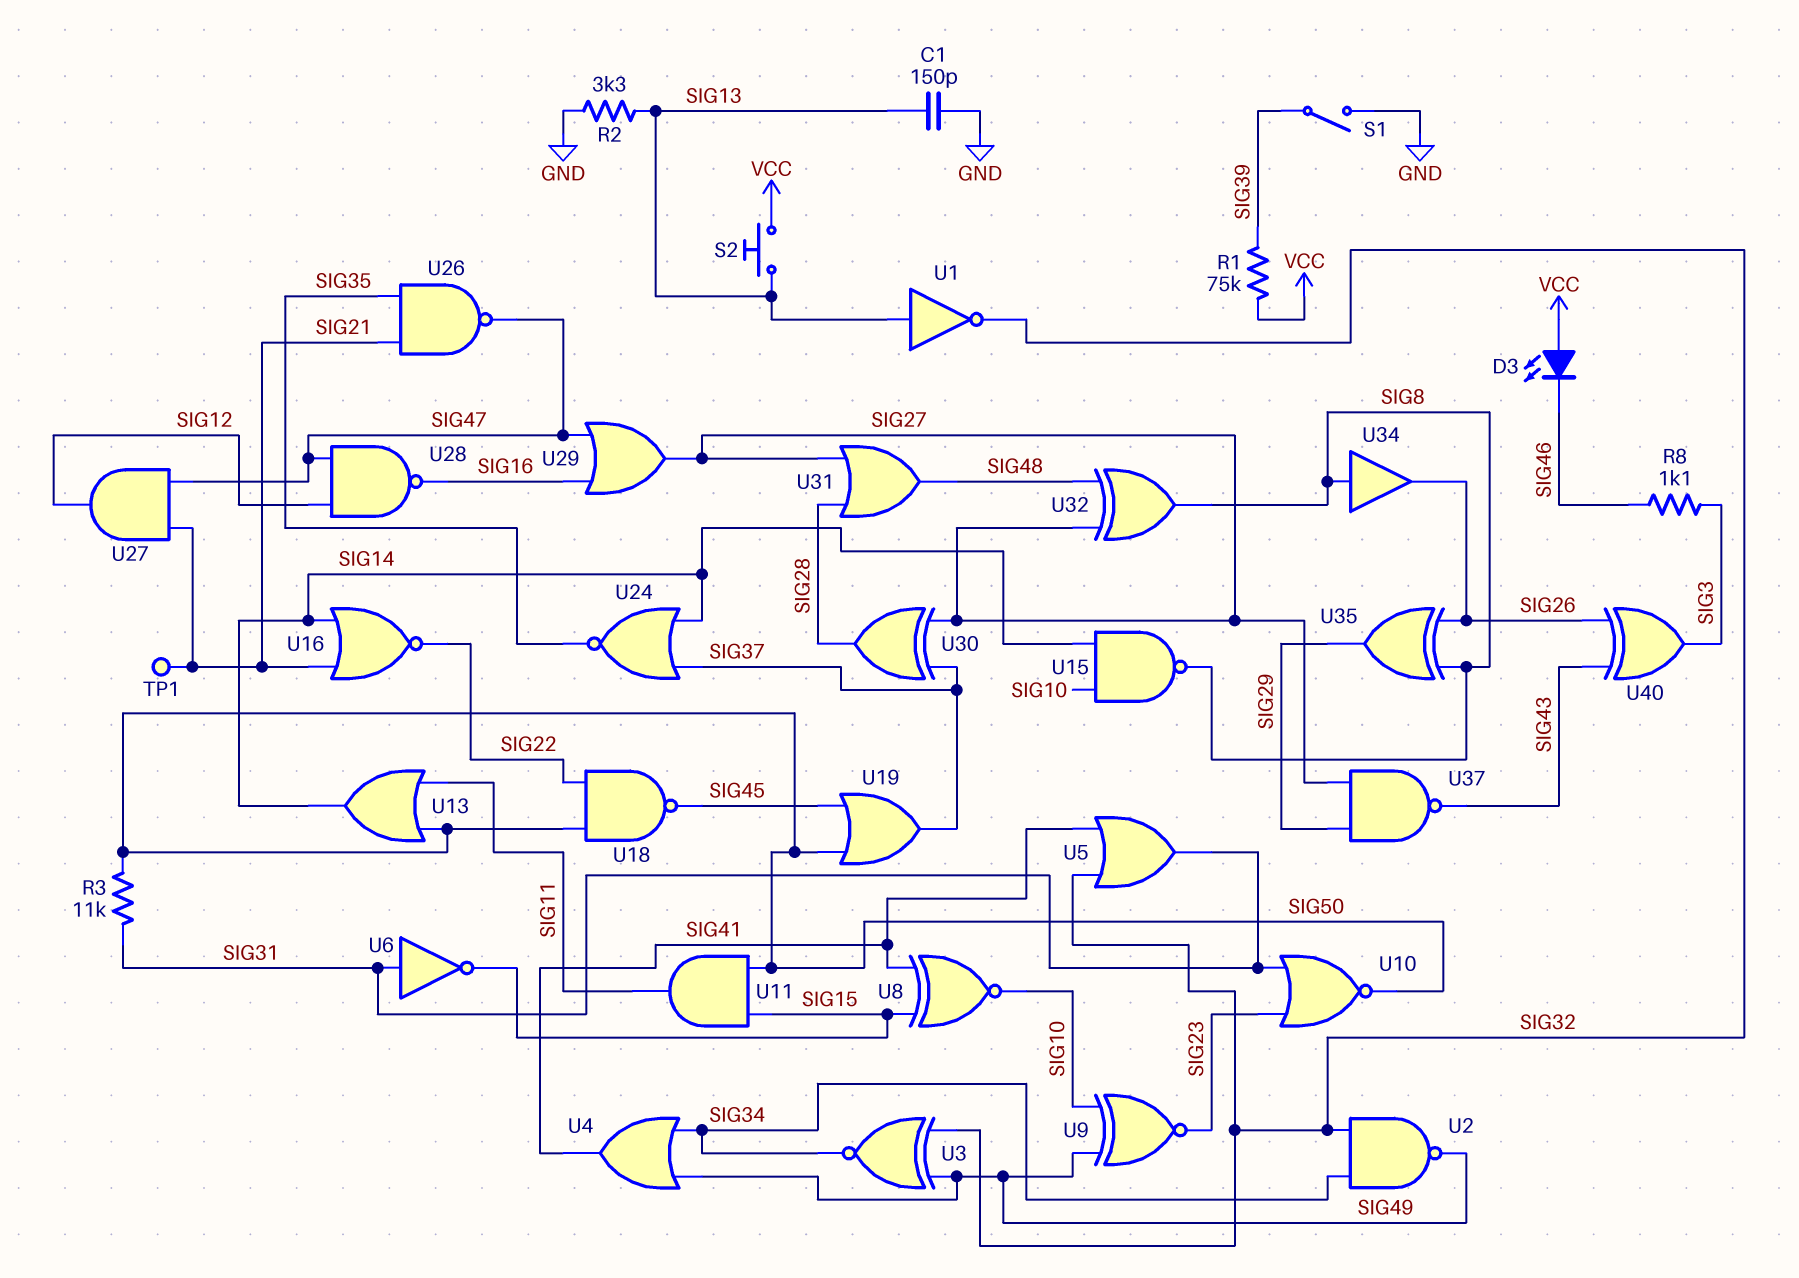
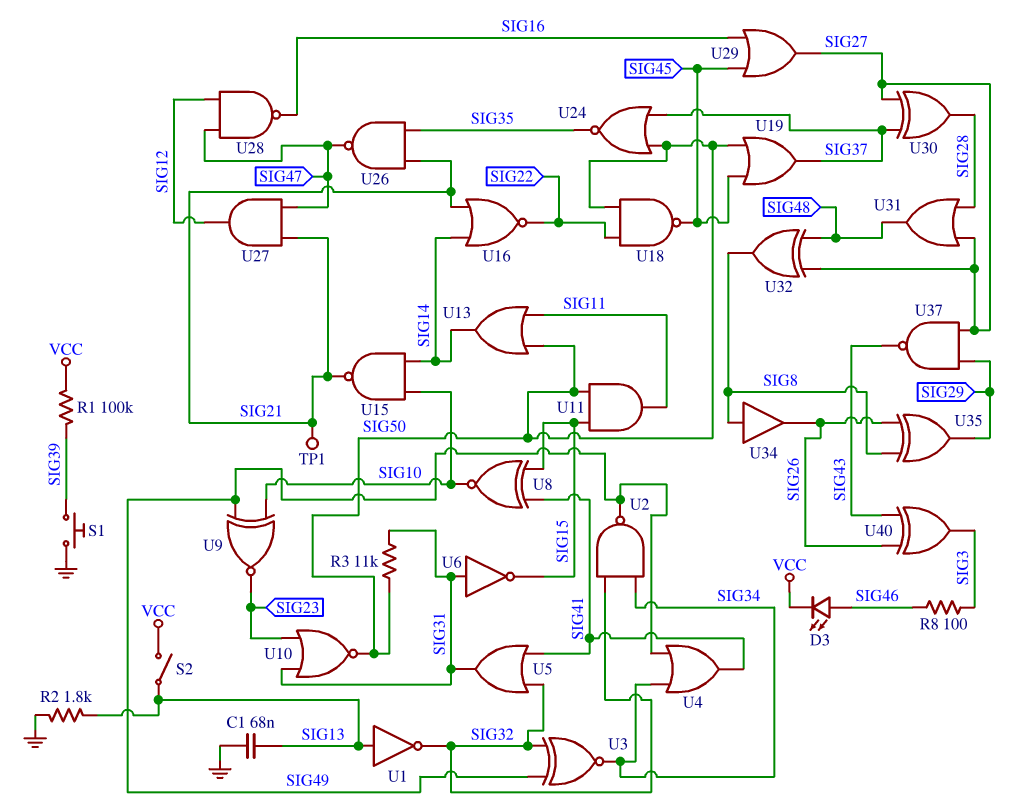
C1: 150pF (GND, SIG13) -> 68nF (GND, SIG13)
D3: LED (A VCC, K SIG46) -> LED (A SIG46, K VCC)
R1: 75k (SIG39, VCC) -> 100k (SIG39, VCC)
R2: 3.3k (GND, SIG13) -> 1.8k (GND, SIG13)
R8: 1.1k (SIG3, SIG46) -> 100 (SIG3, SIG46)
S1: switch (GND, SIG39) -> button (GND, SIG39)
S2: button (SIG13, VCC) -> switch (SIG13, VCC)
U15: NAND (in SIG10, in SIG14, out SIG8) -> NAND (in SIG10, in SIG14, out SIG21)
U24: NOR (in SIG14, in SIG37, out SIG35) -> NOR (in SIG37, in SIG50, out SIG35)
U29: OR (in SIG16, in SIG47, out SIG27) -> OR (in SIG16, in SIG45, out SIG27)

